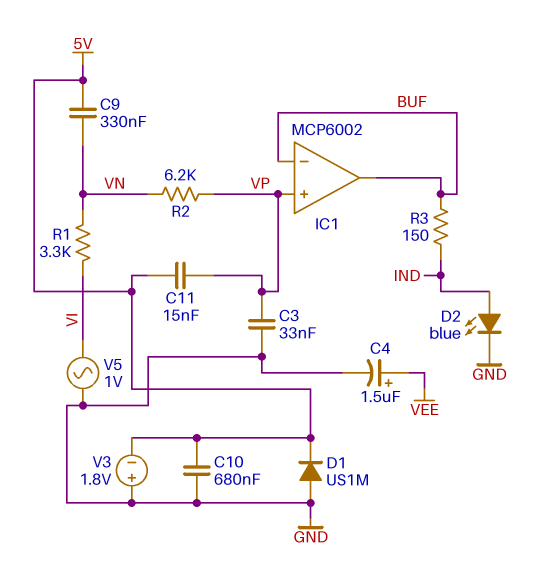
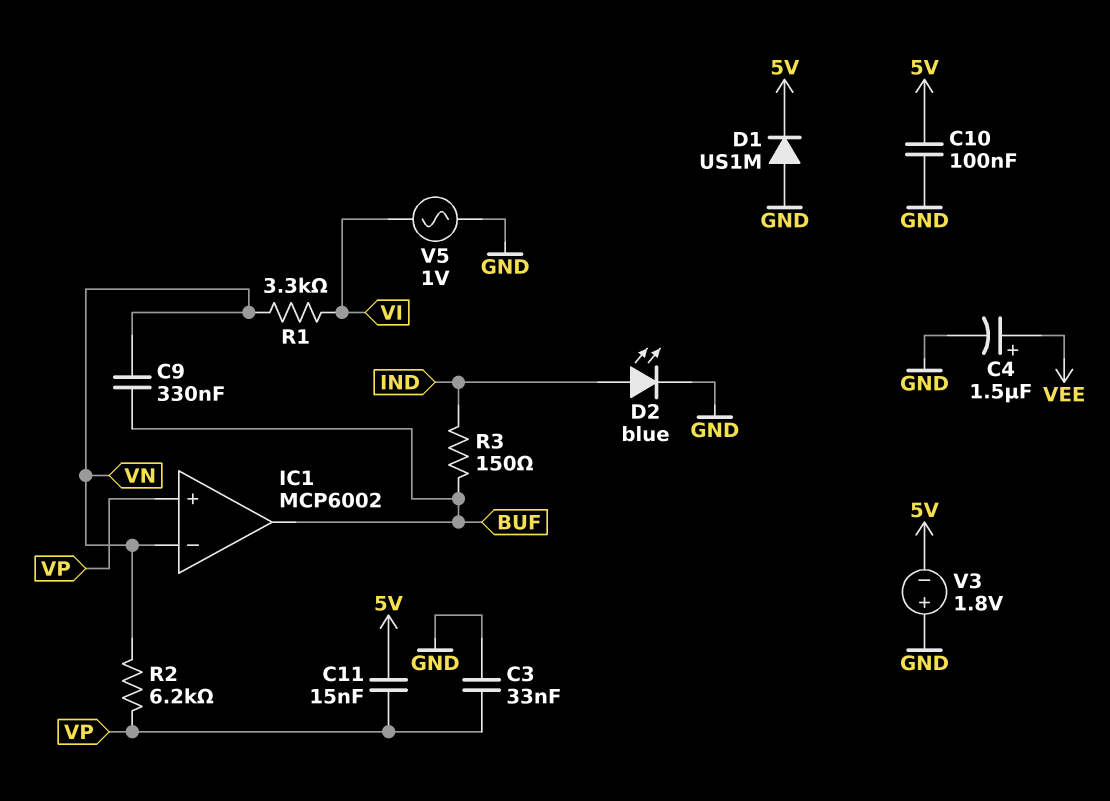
C9: 330nF (5V, VN) -> 330nF (BUF, VN)
C10: 680nF (5V, GND) -> 100nF (5V, GND)
IC1 pin in-: BUF -> VN

